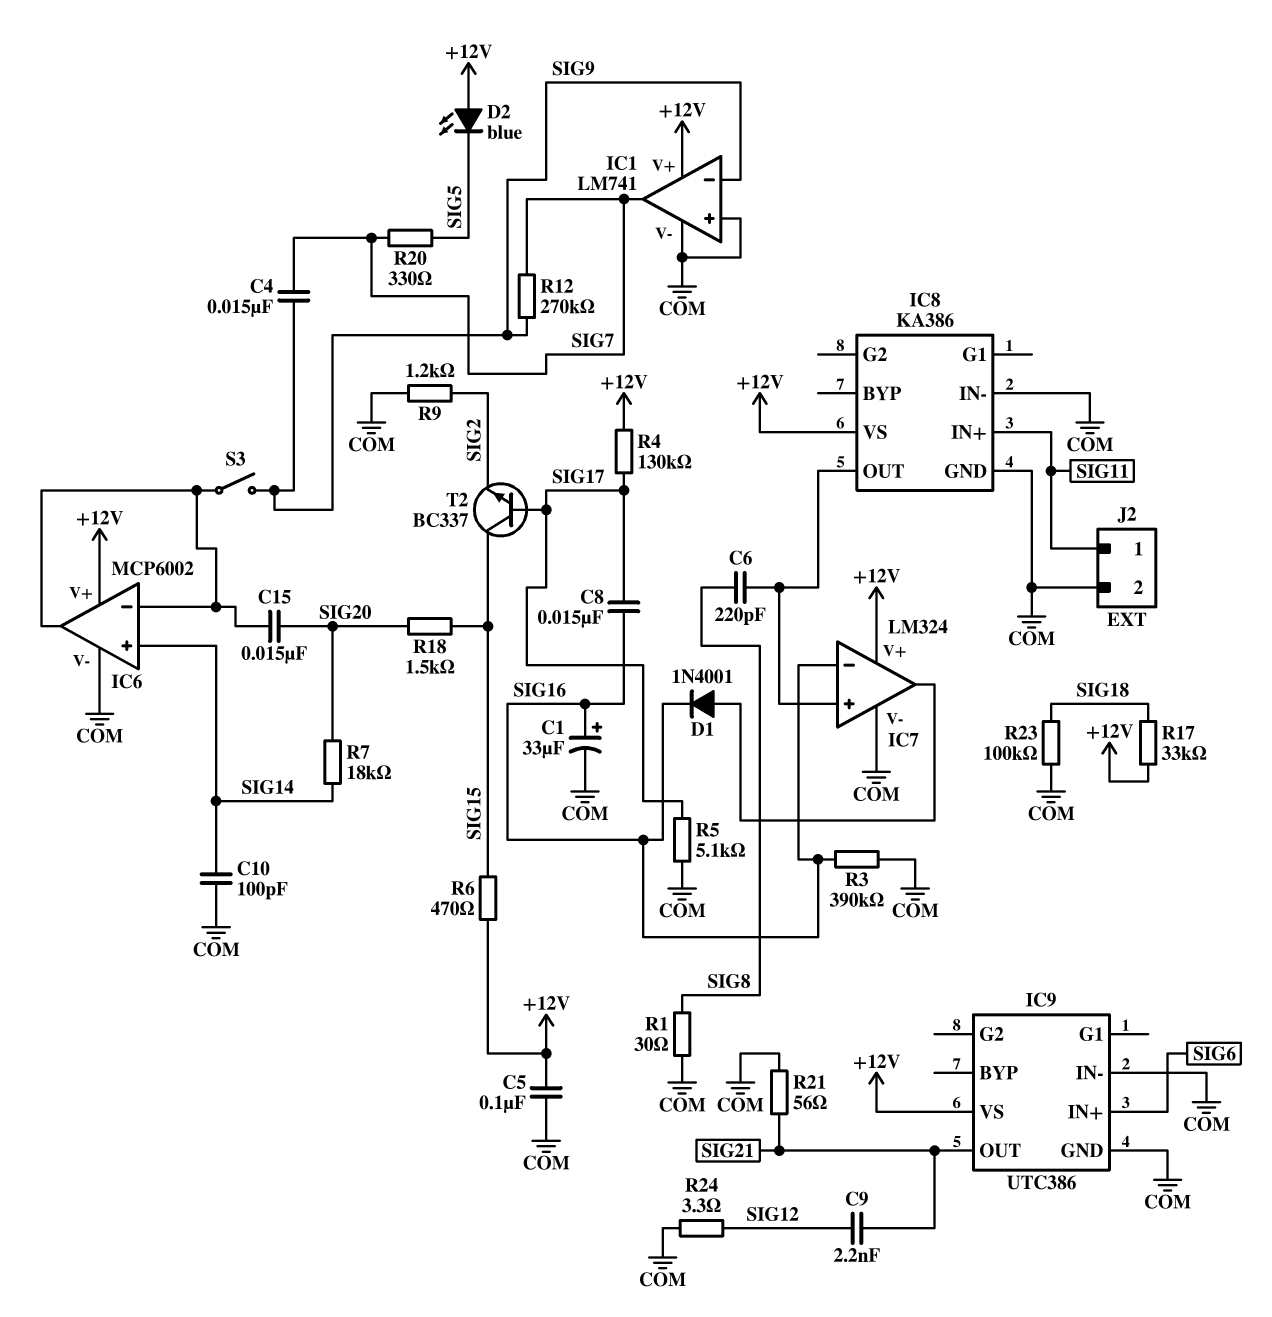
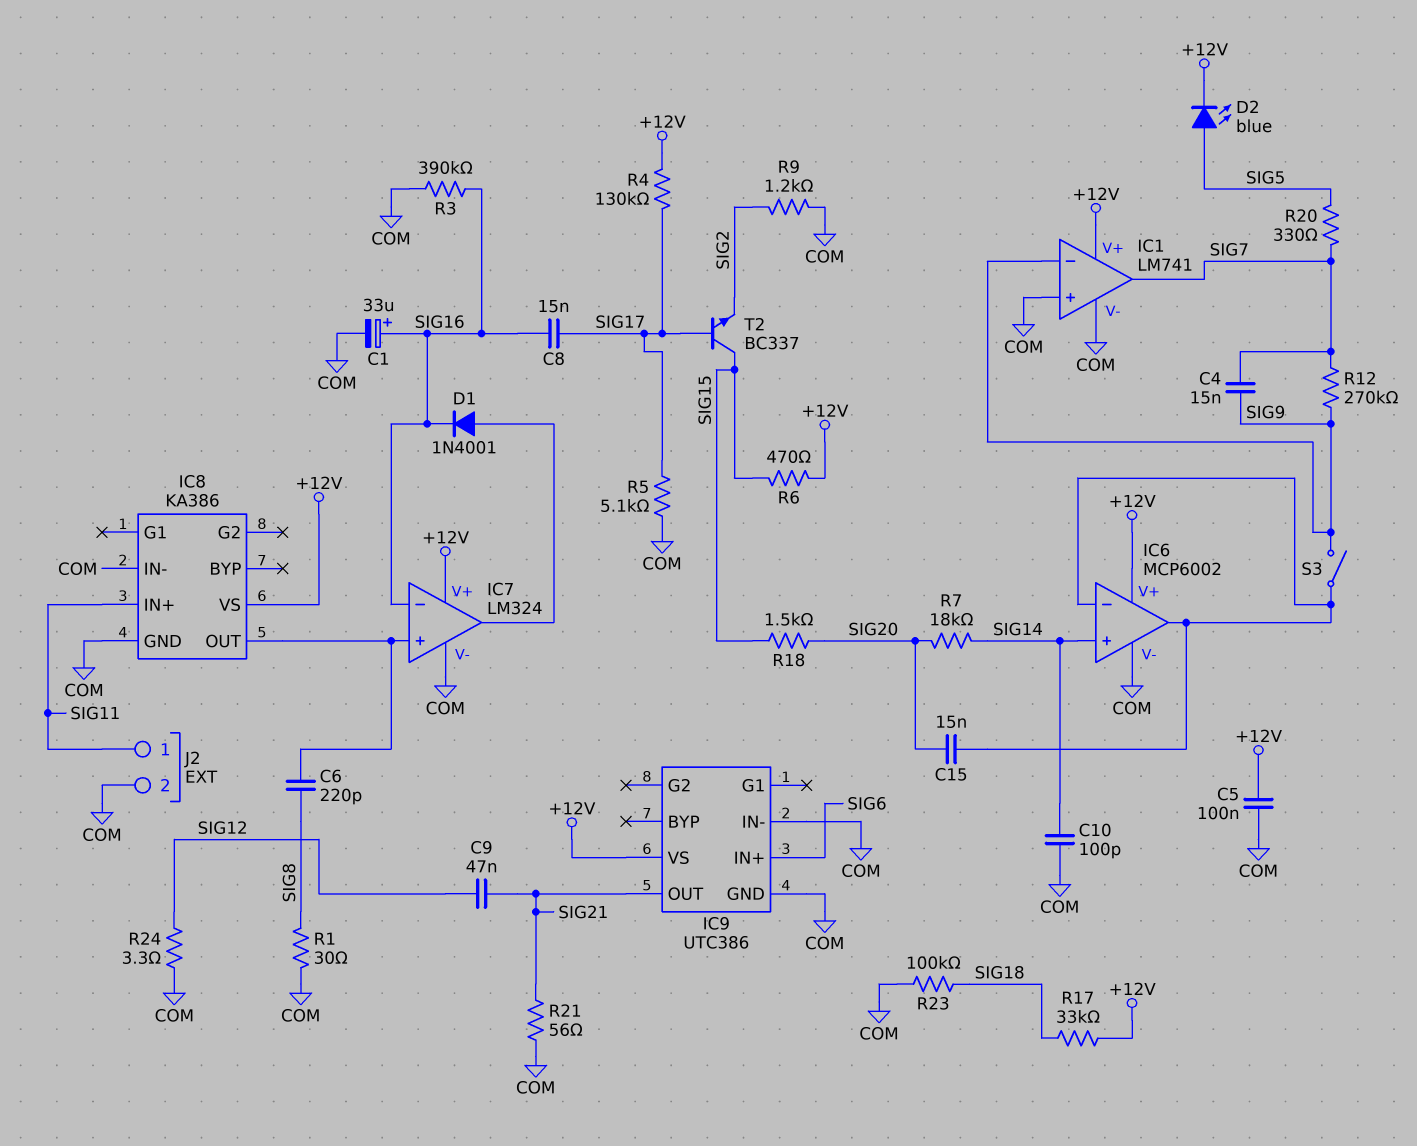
C9: 2.2nF (SIG12, SIG21) -> 47nF (SIG12, SIG21)
D2: LED blue (A +12V, K SIG5) -> LED blue (A SIG5, K +12V)

